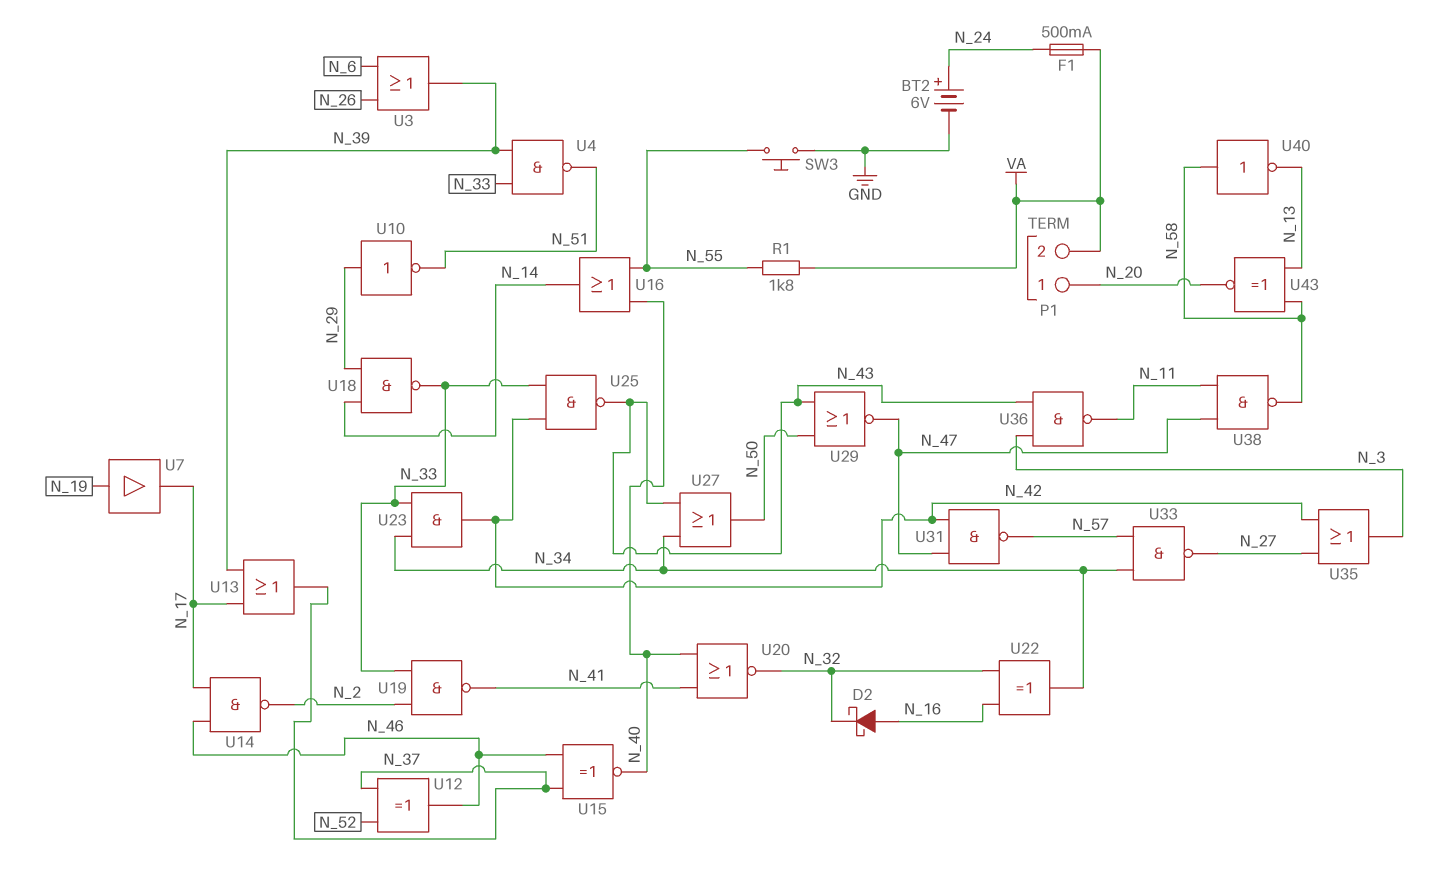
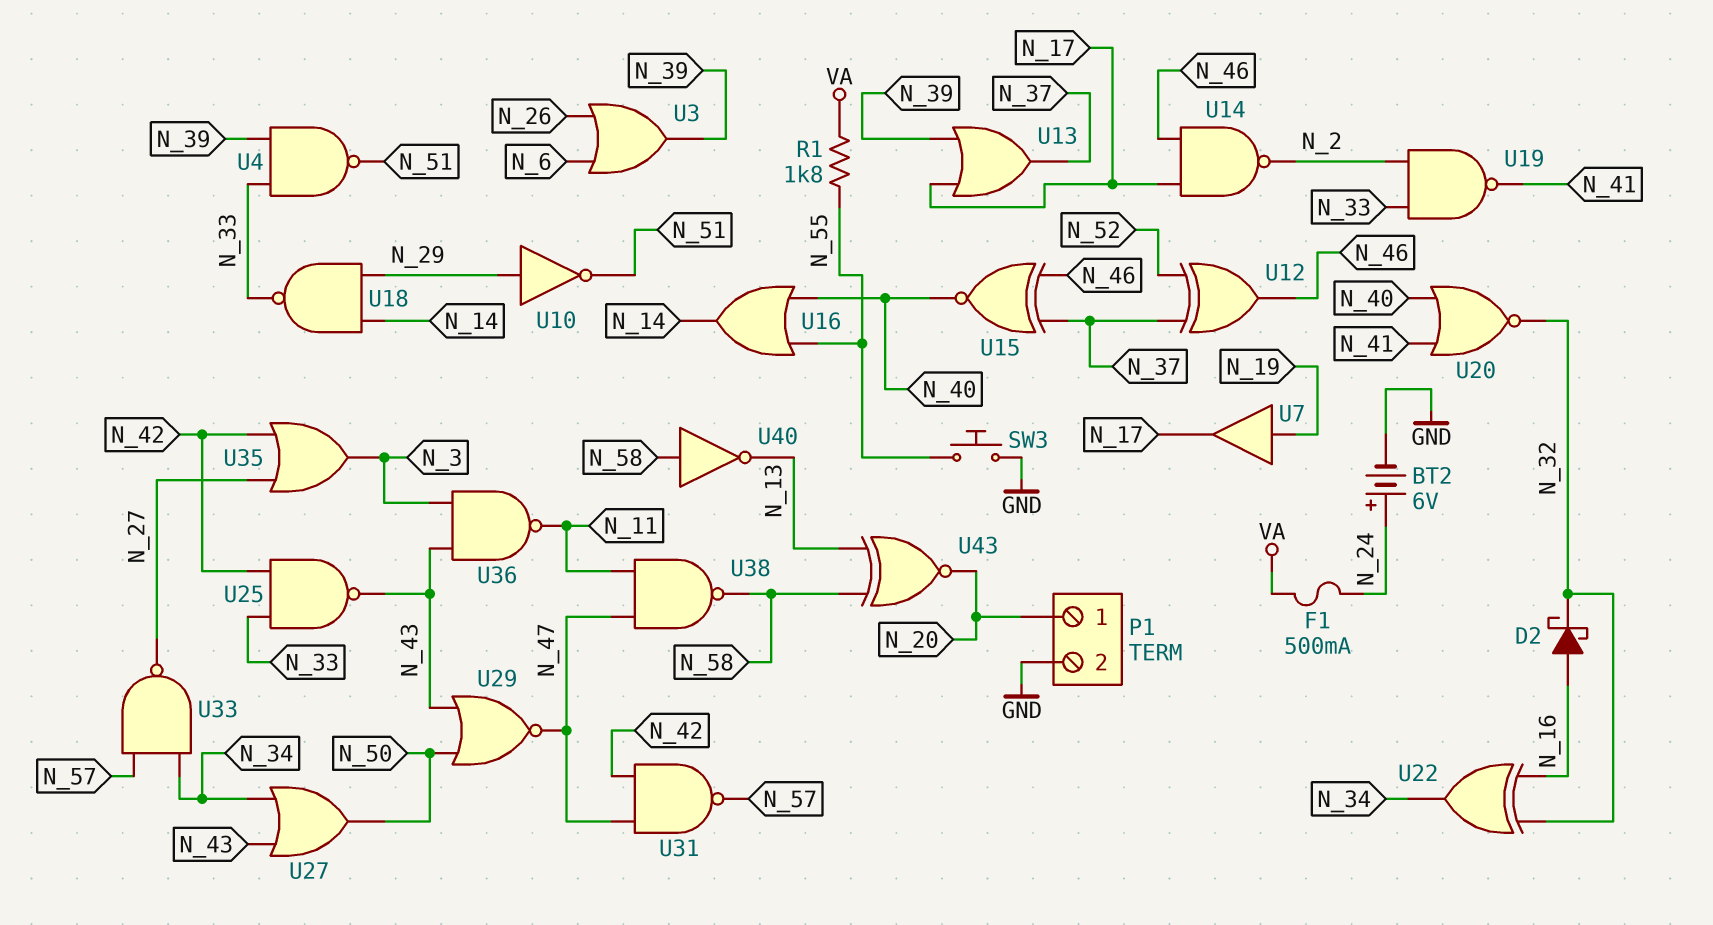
P1 pin 2: VA -> GND
U23: AND (in N_33, in N_34, out N_42) -> none

